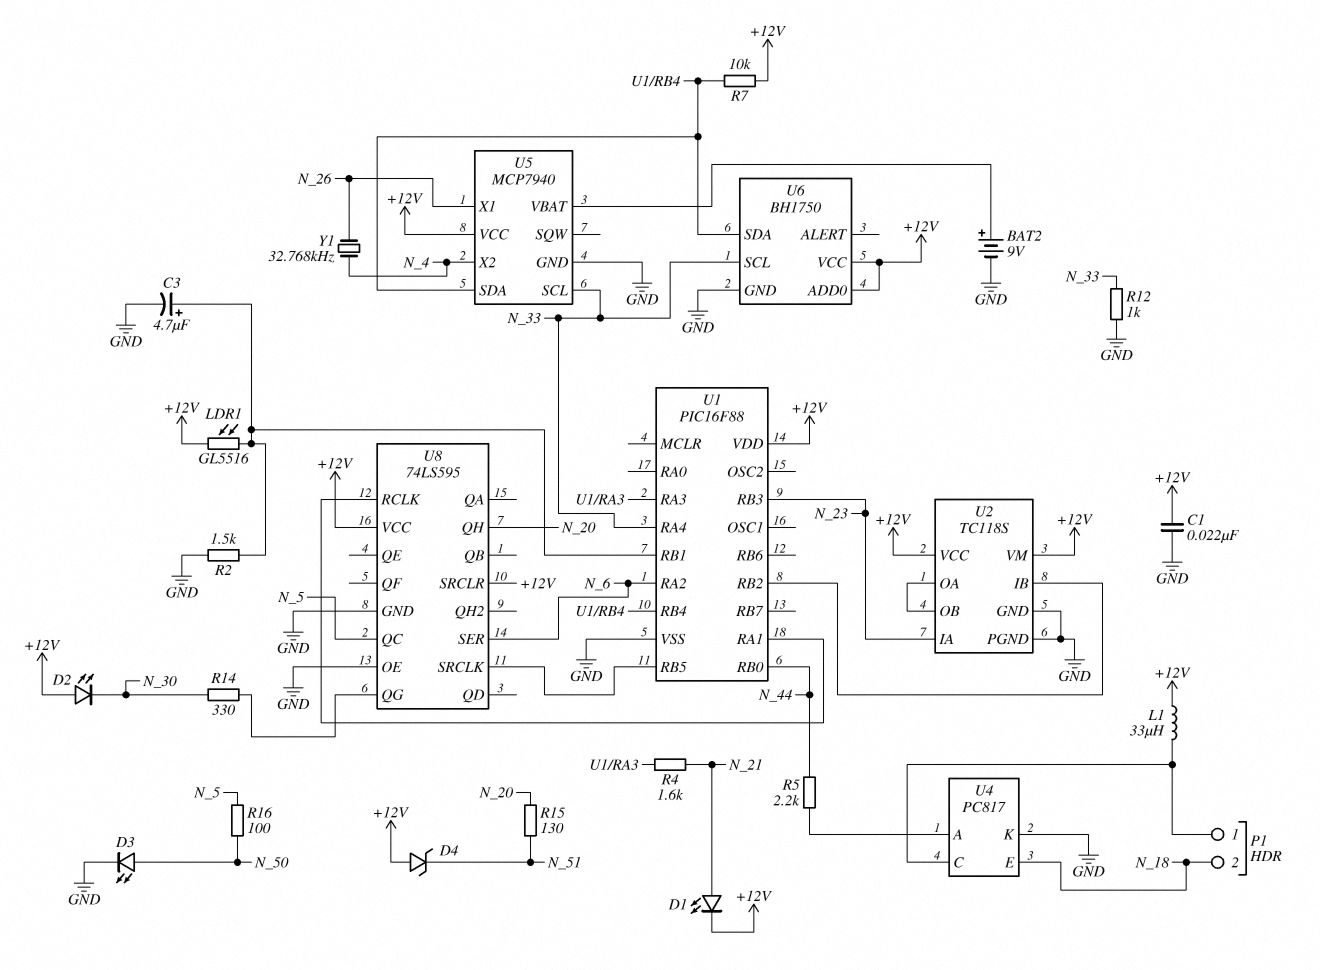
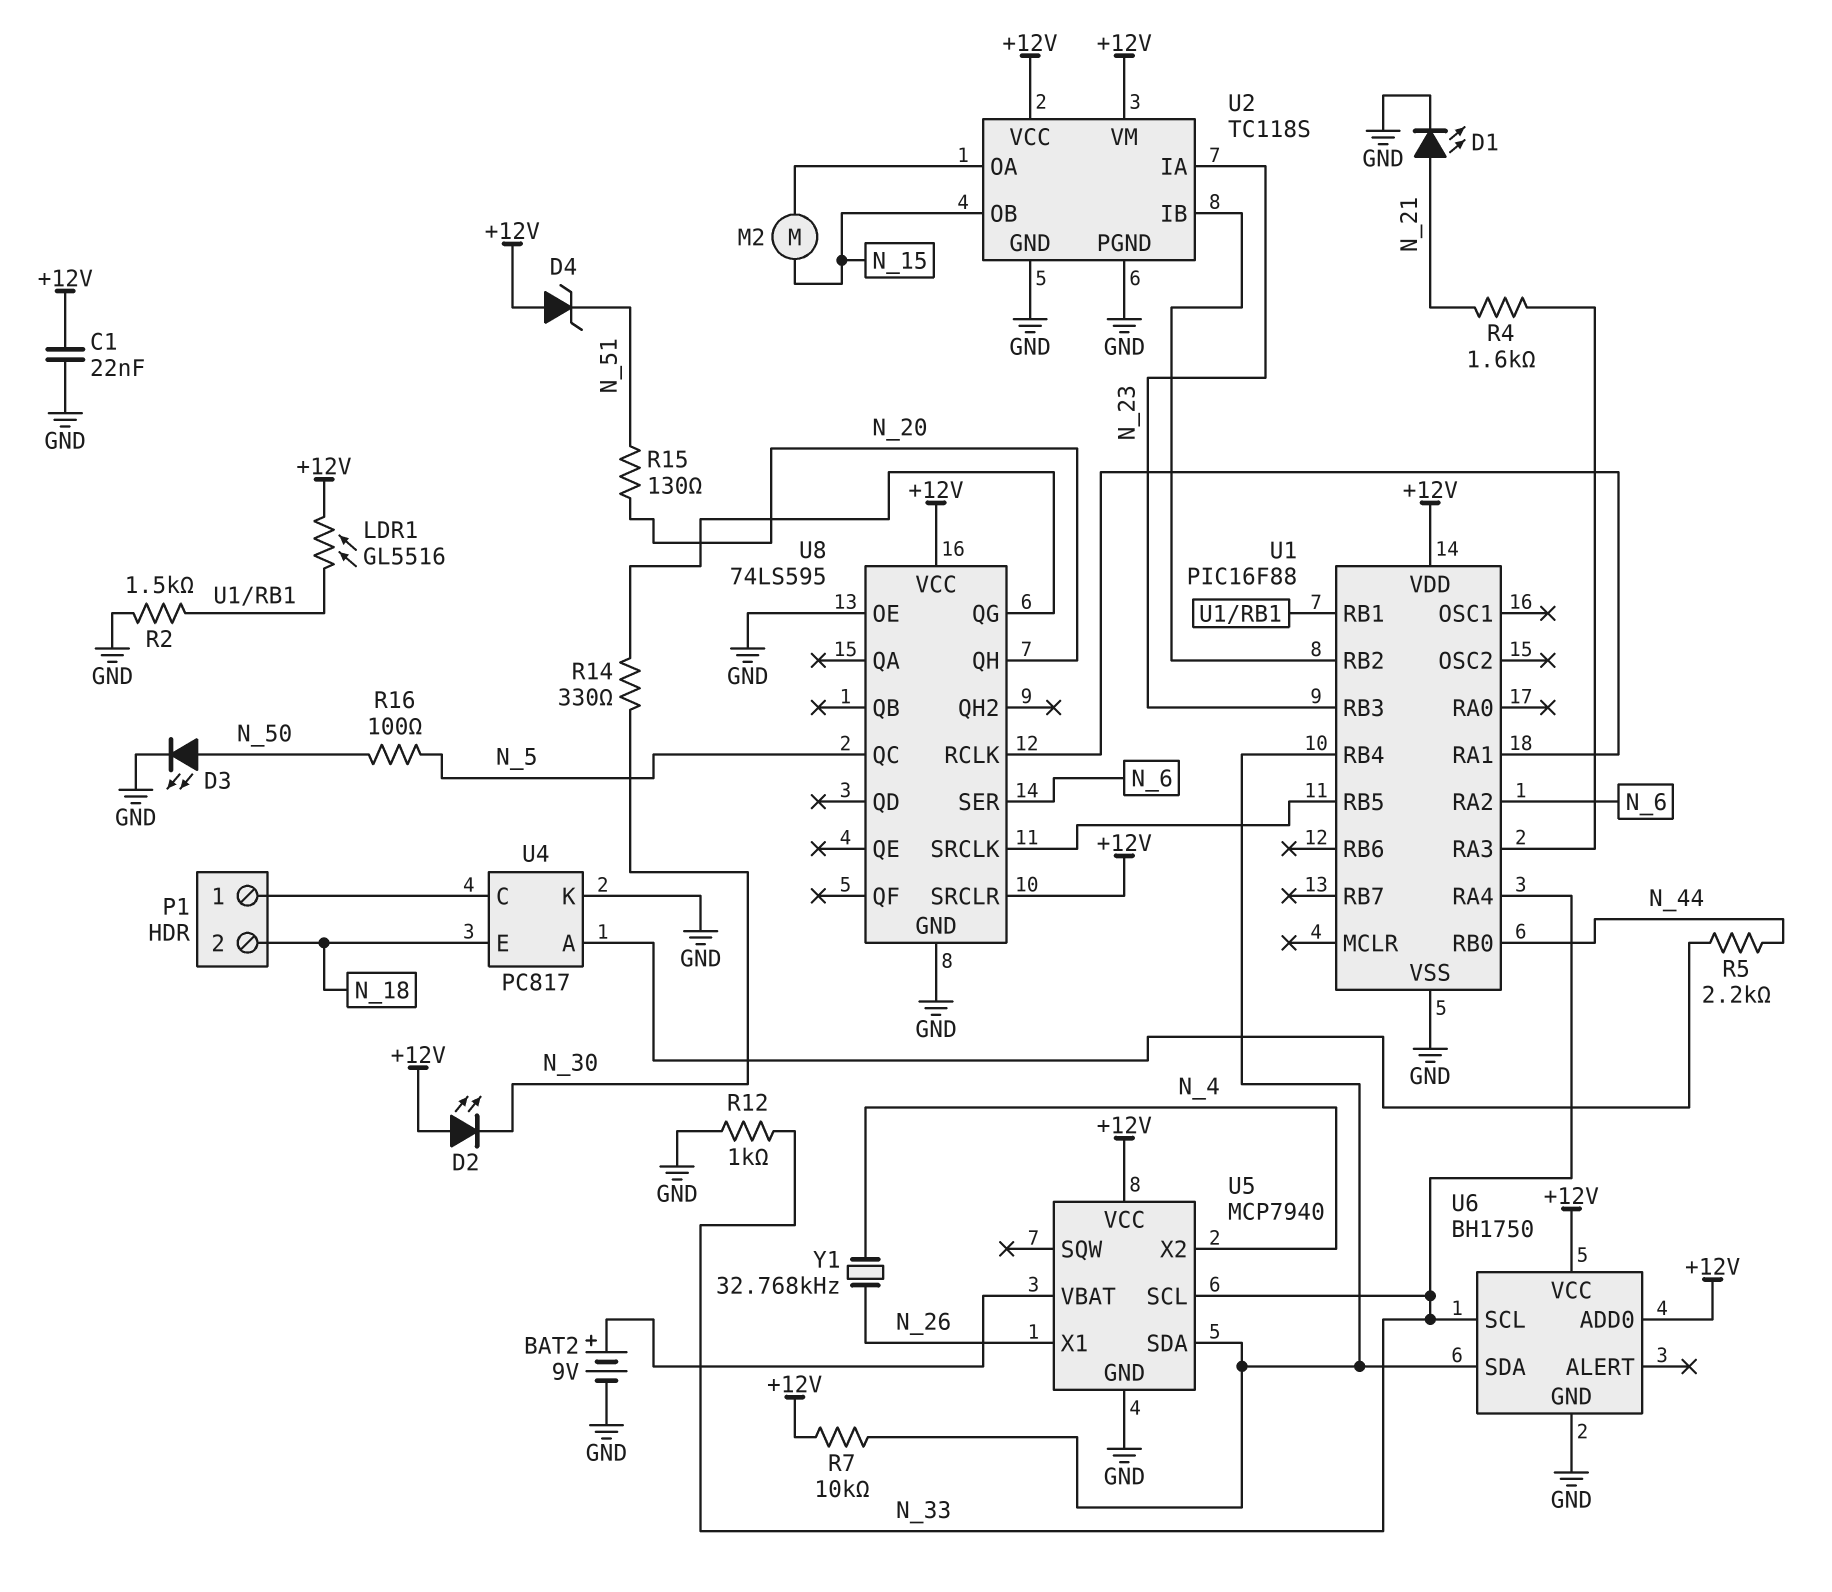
C3: 4.7uF (plus U1/RB1, minus GND) -> none
D1: LED (A N_21, K +12V) -> LED (A N_21, K GND)
L1: 33uH (+12V, P1/1) -> none
M2: none -> motor (N_15, U2/OA)
U2 pin OB: U2/OA -> N_15

